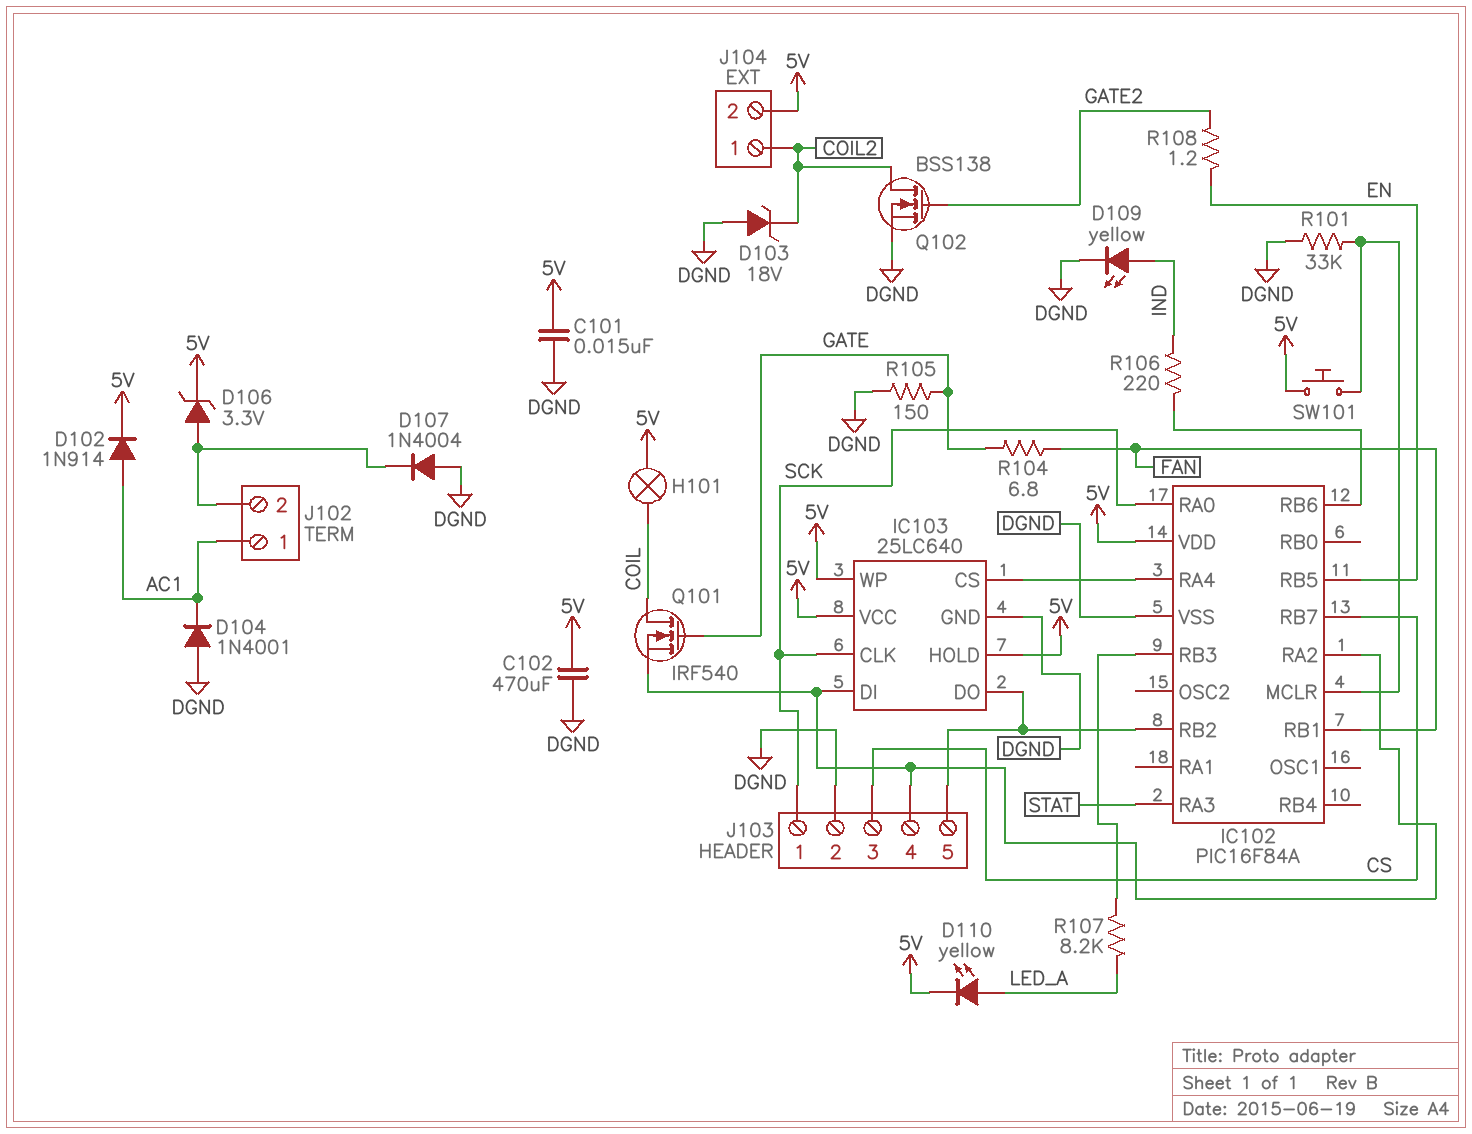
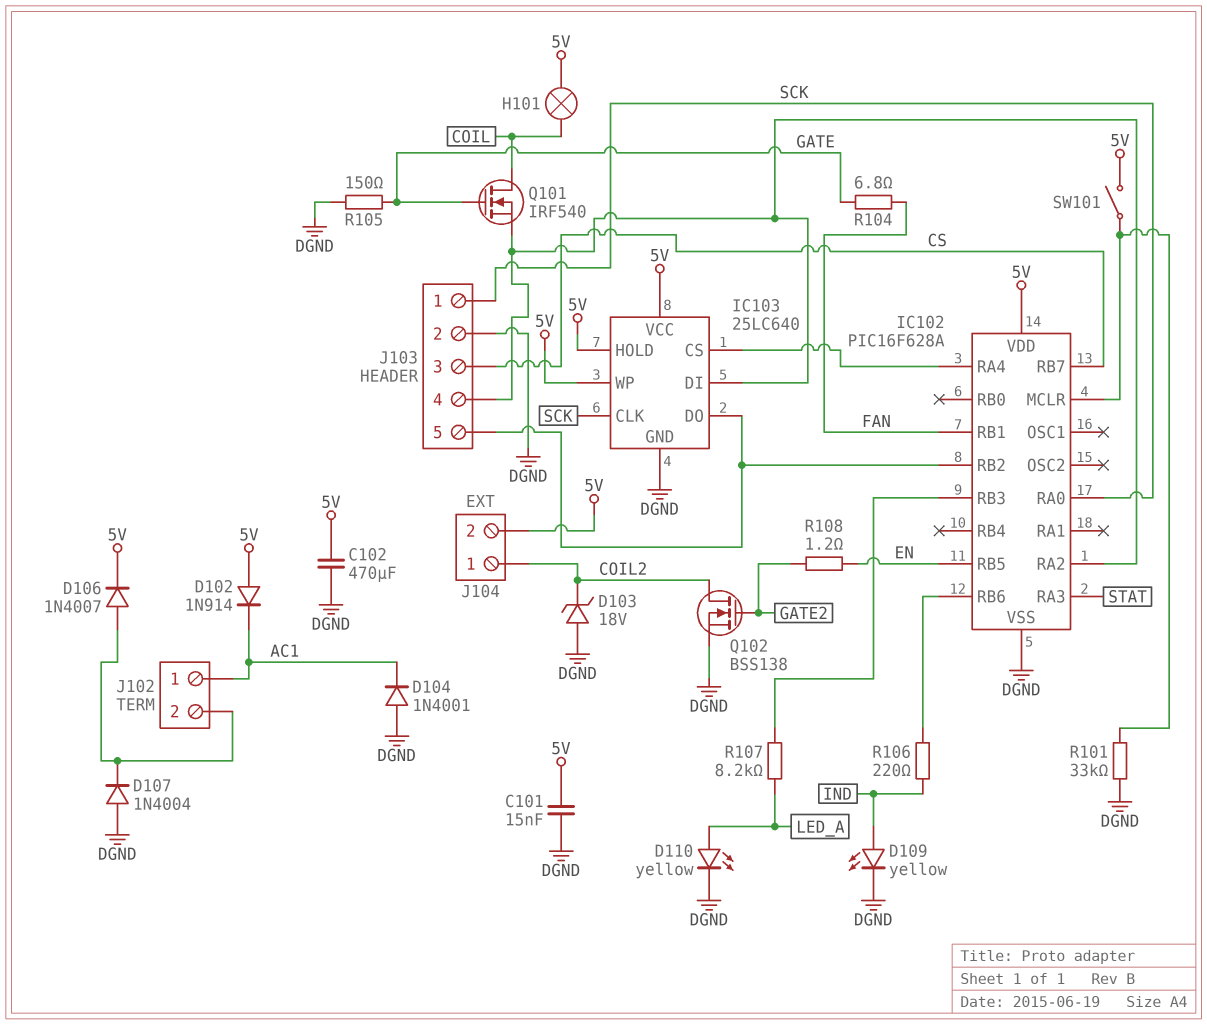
D102: diode 1N914 (A AC1, K 5V) -> diode 1N914 (A 5V, K AC1)
D106: zener 3.3V (A J102/2, K 5V) -> diode 1N4007 (A J102/2, K 5V)
D110: LED yellow (A LED_A, K 5V) -> LED yellow (A LED_A, K DGND)
IC102: PIC16F84A -> PIC16F628A
SW101: button (5V, IC102/MCLR) -> switch (5V, IC102/MCLR)

